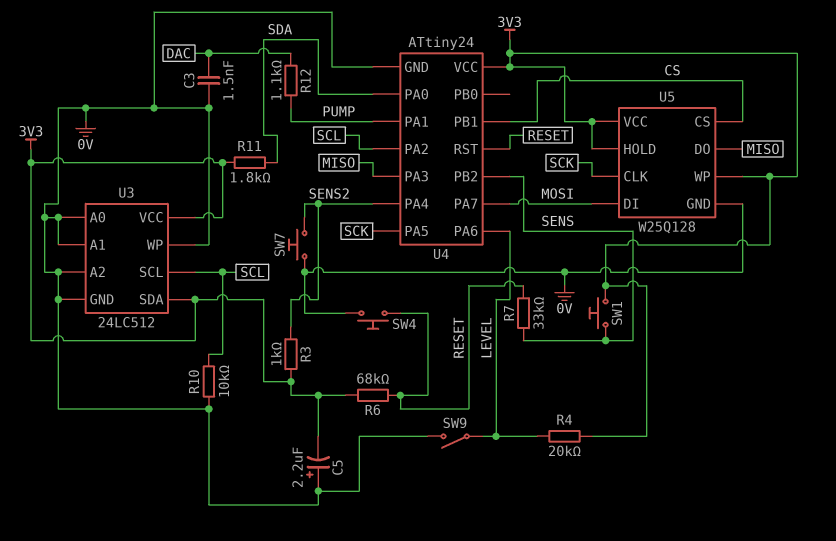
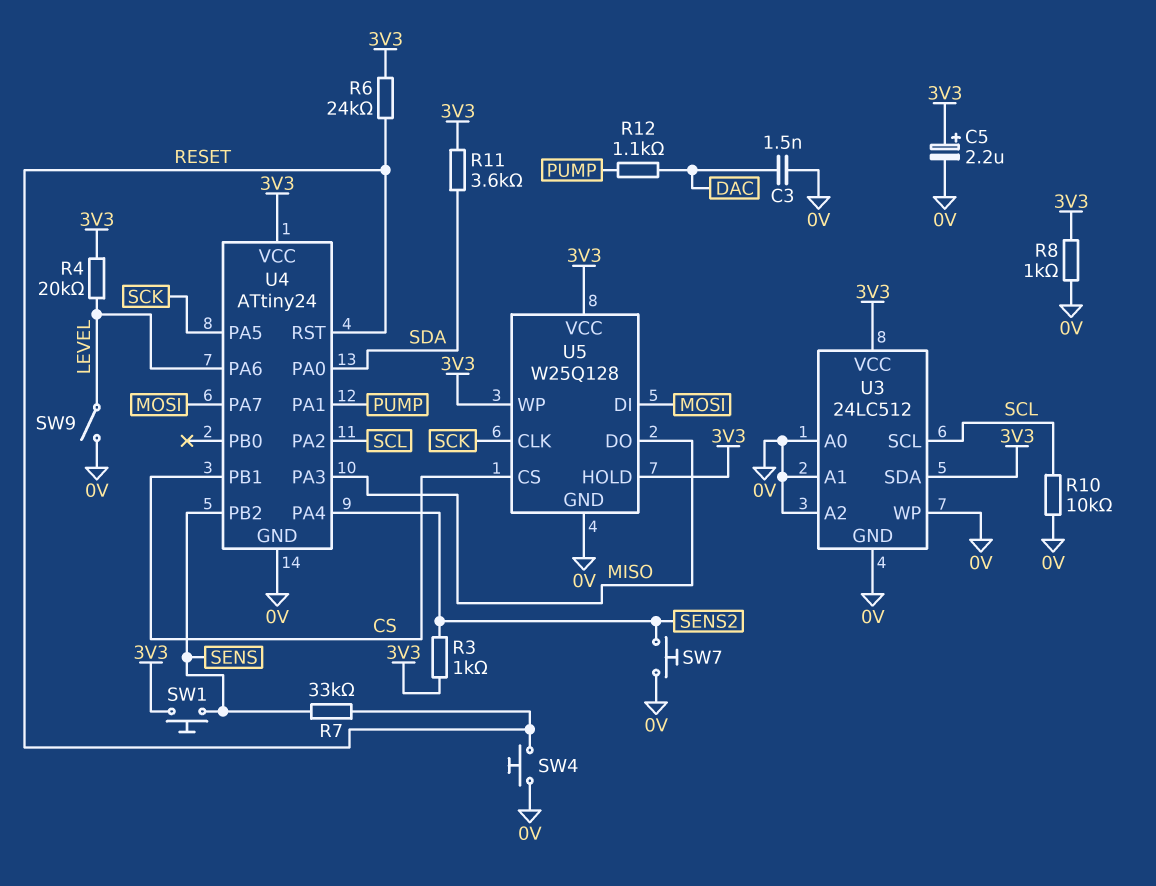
C5: 2.2uF (plus 0V, minus 3V3) -> 2.2uF (plus 3V3, minus 0V)
R6: 68k (3V3, RESET) -> 24k (3V3, RESET)
R8: none -> 1k (0V, 3V3)
R11: 1.8k (3V3, SDA) -> 3.6k (3V3, SDA)

